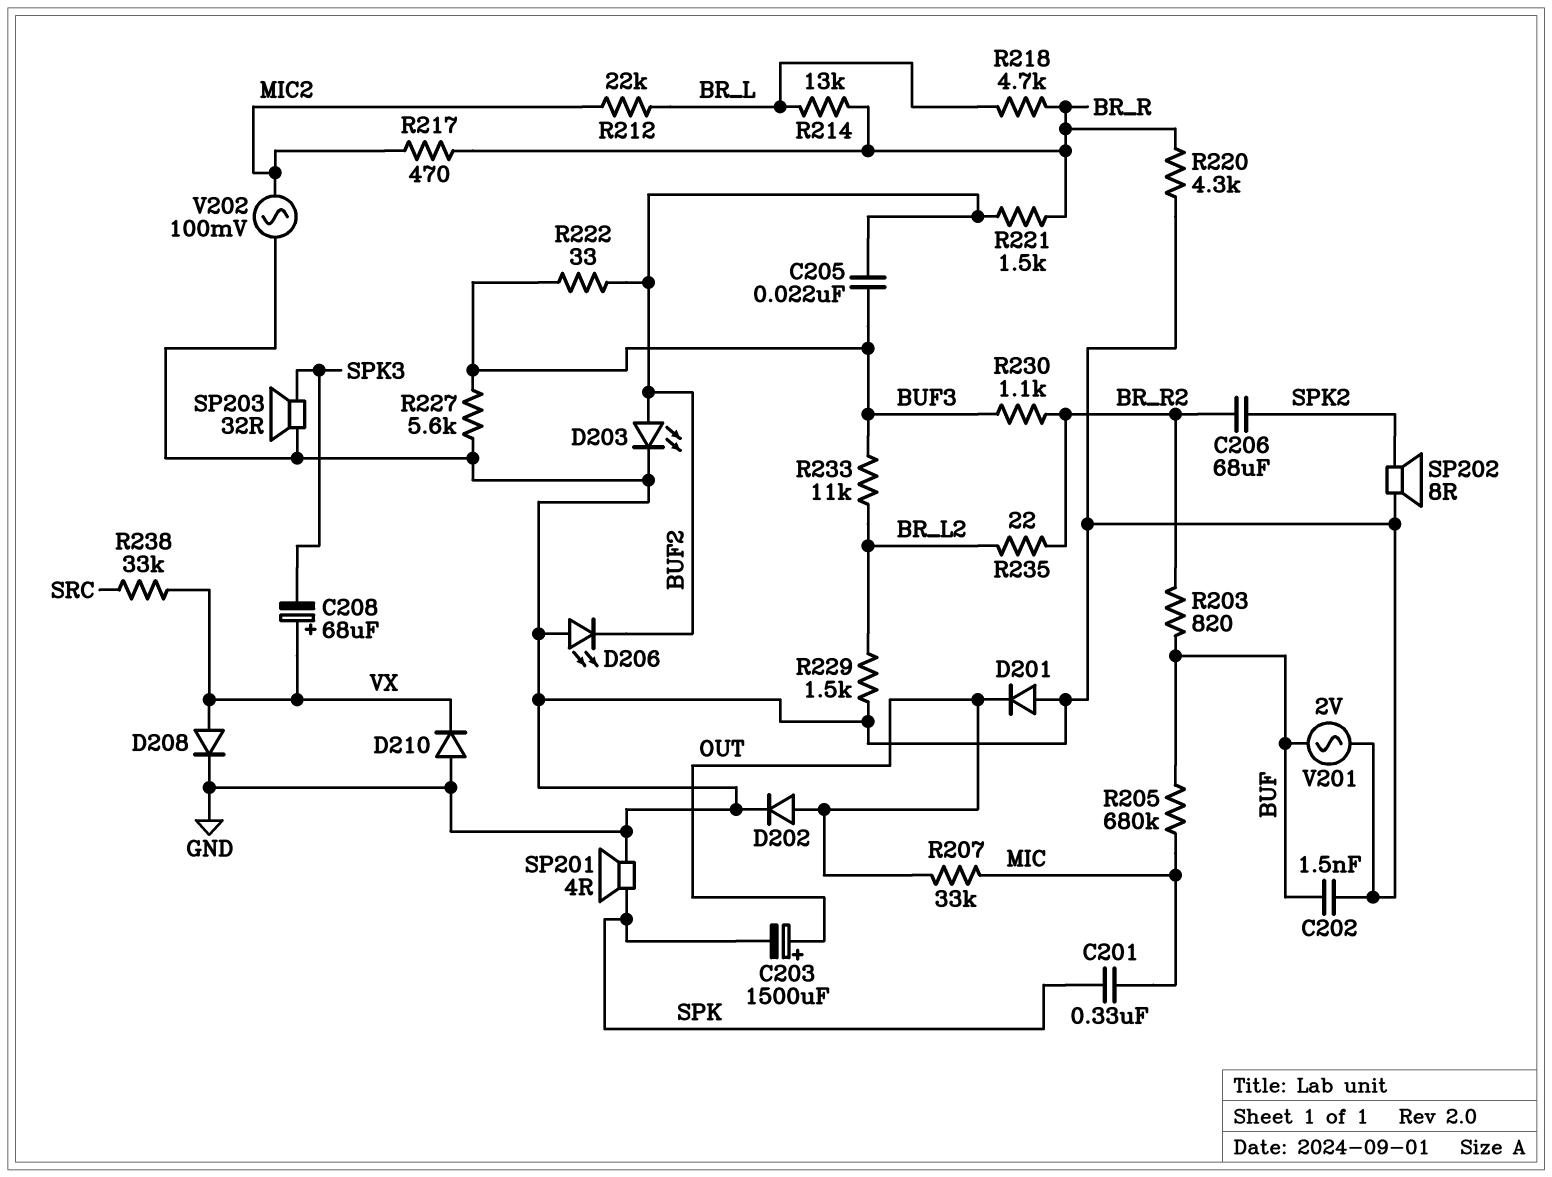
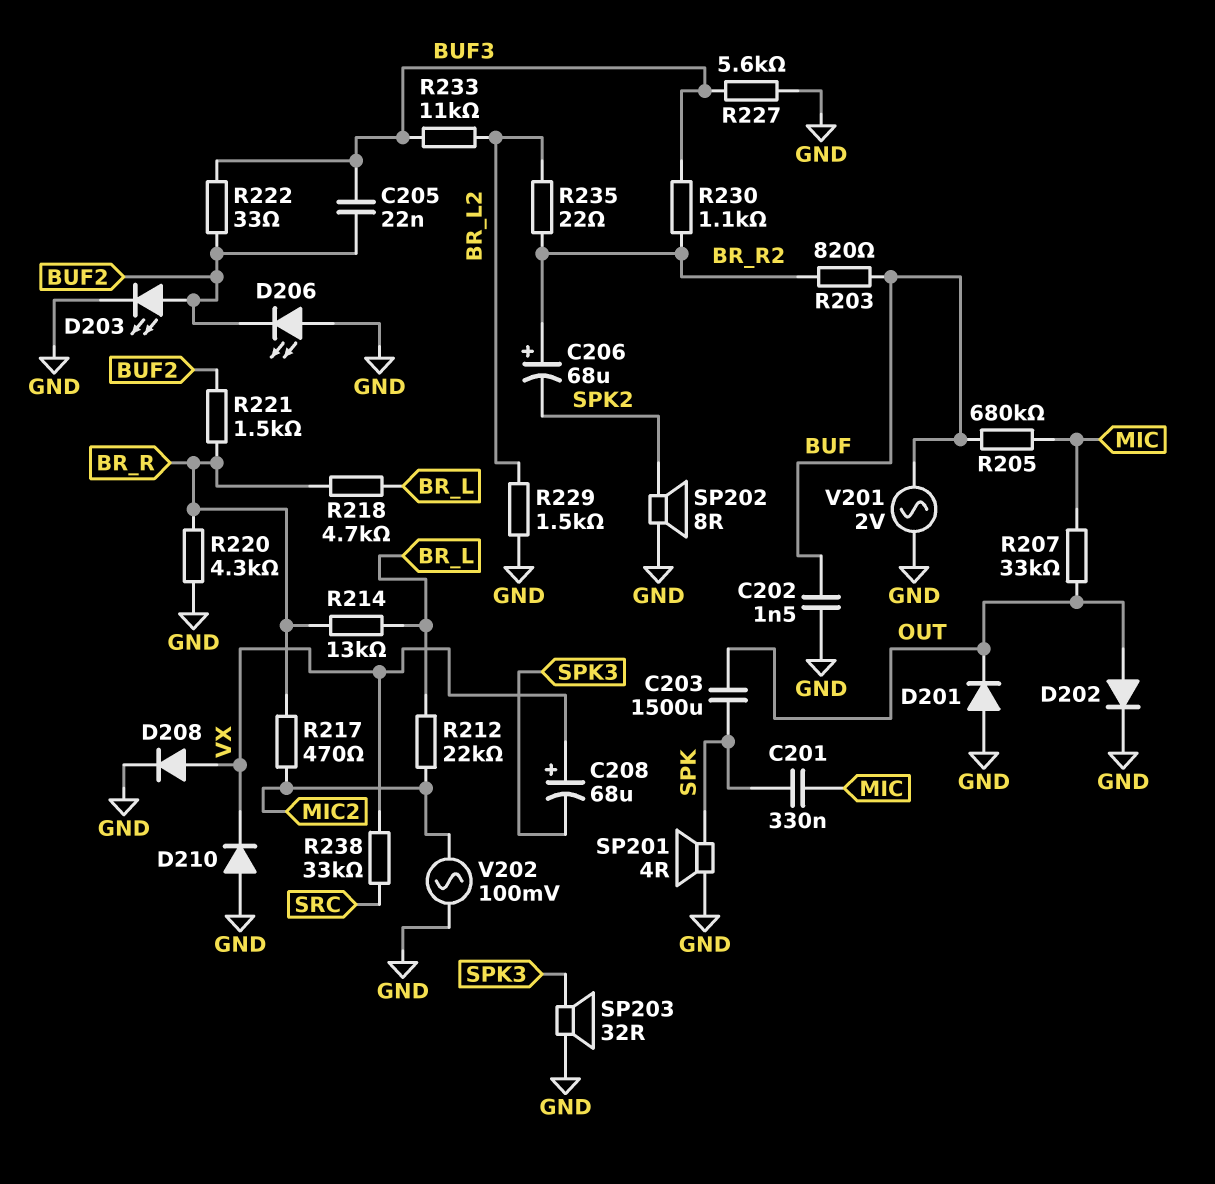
C203: 1500uF (plus OUT, minus SPK) -> 1500uF (OUT, SPK)
C206: 68uF (BR_R2, SPK2) -> 68uF (plus BR_R2, minus SPK2)

